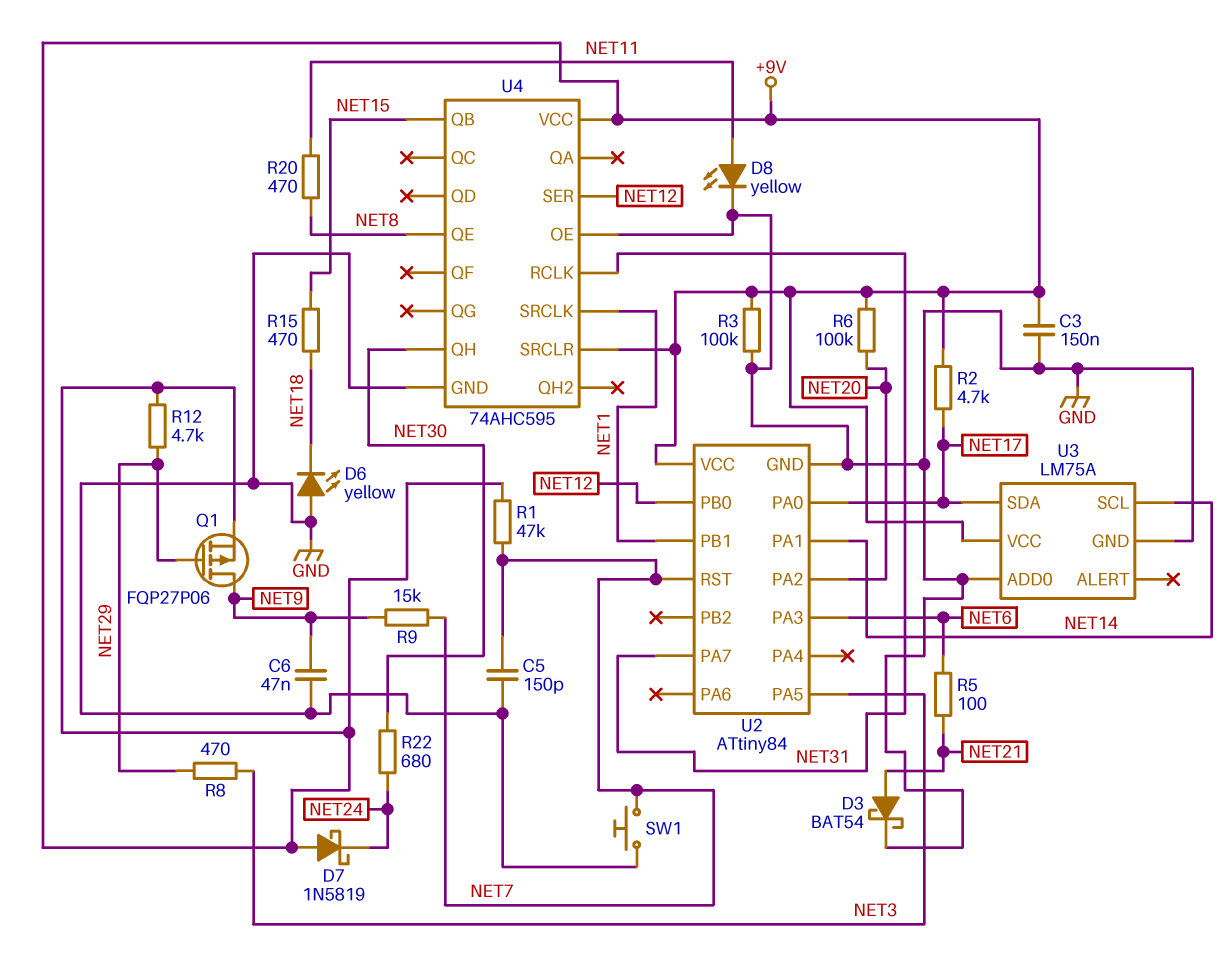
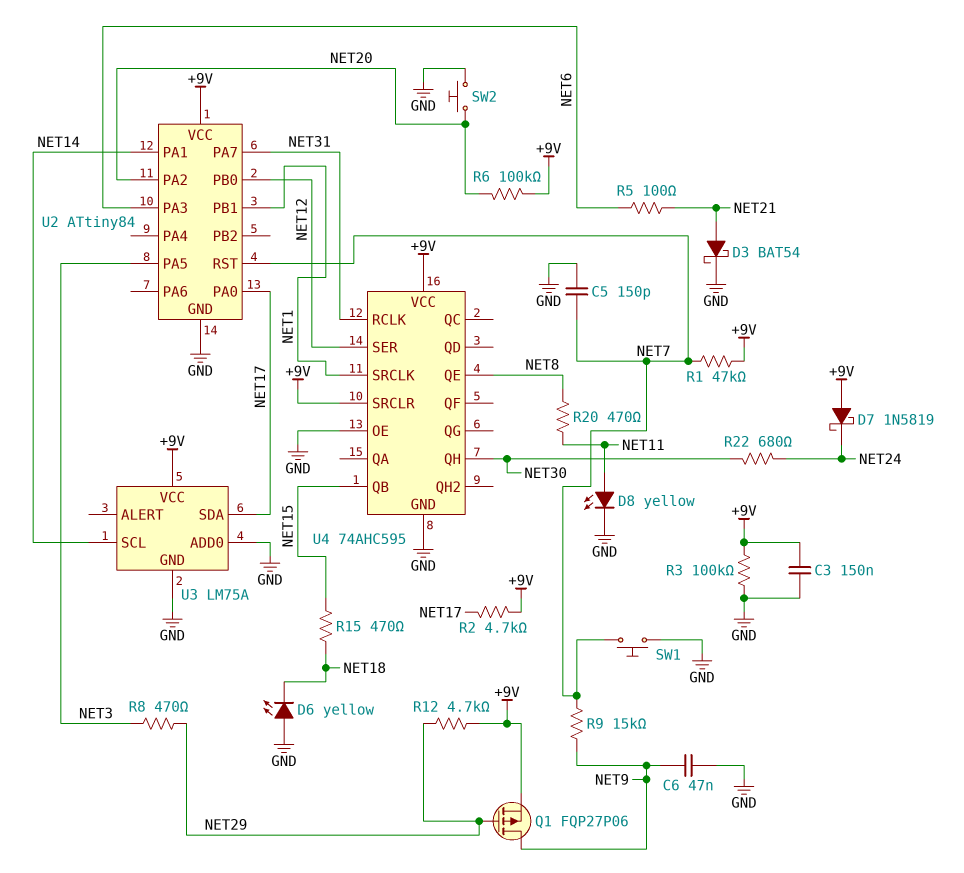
SW2: none -> button (GND, NET20)

